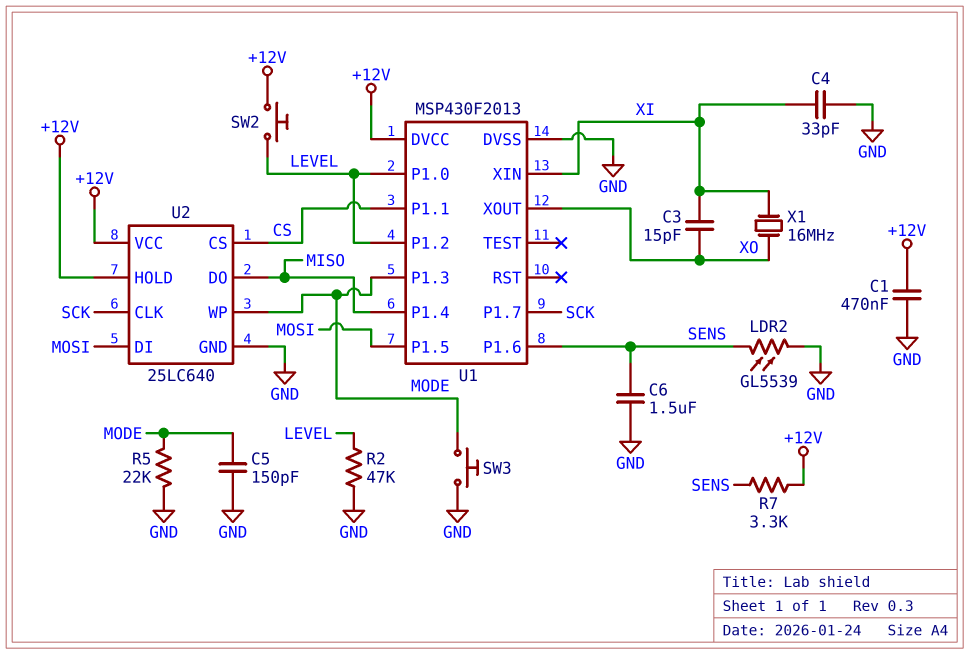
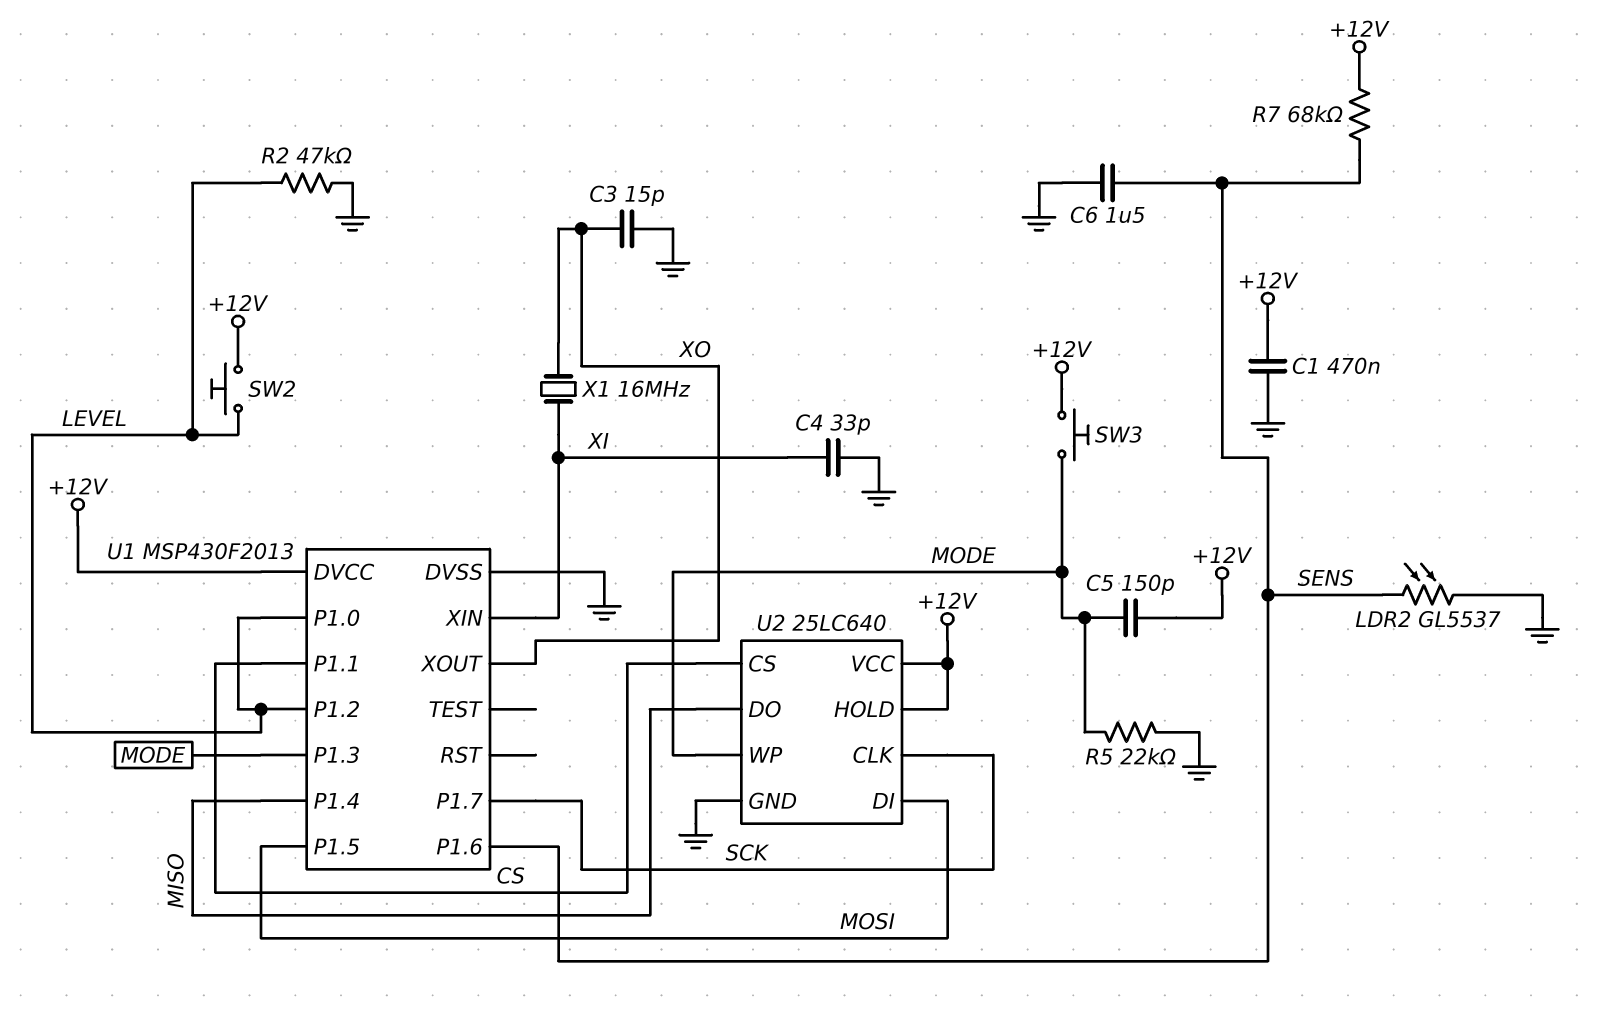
C3: 15pF (XI, XO) -> 15pF (GND, XO)
C5: 150pF (GND, MODE) -> 150pF (+12V, MODE)
LDR2: GL5539 (GND, SENS) -> GL5537 (GND, SENS)
R7: 3.3k (+12V, SENS) -> 68k (+12V, SENS)
SW3: button (GND, MODE) -> button (+12V, MODE)

